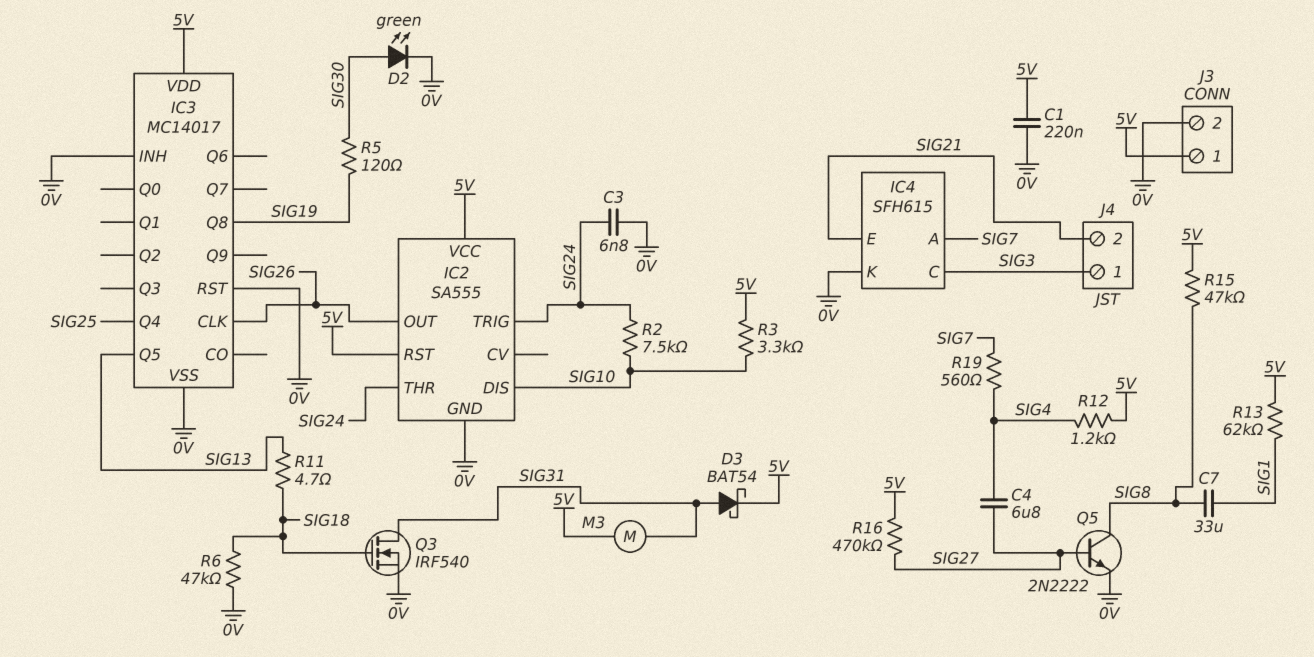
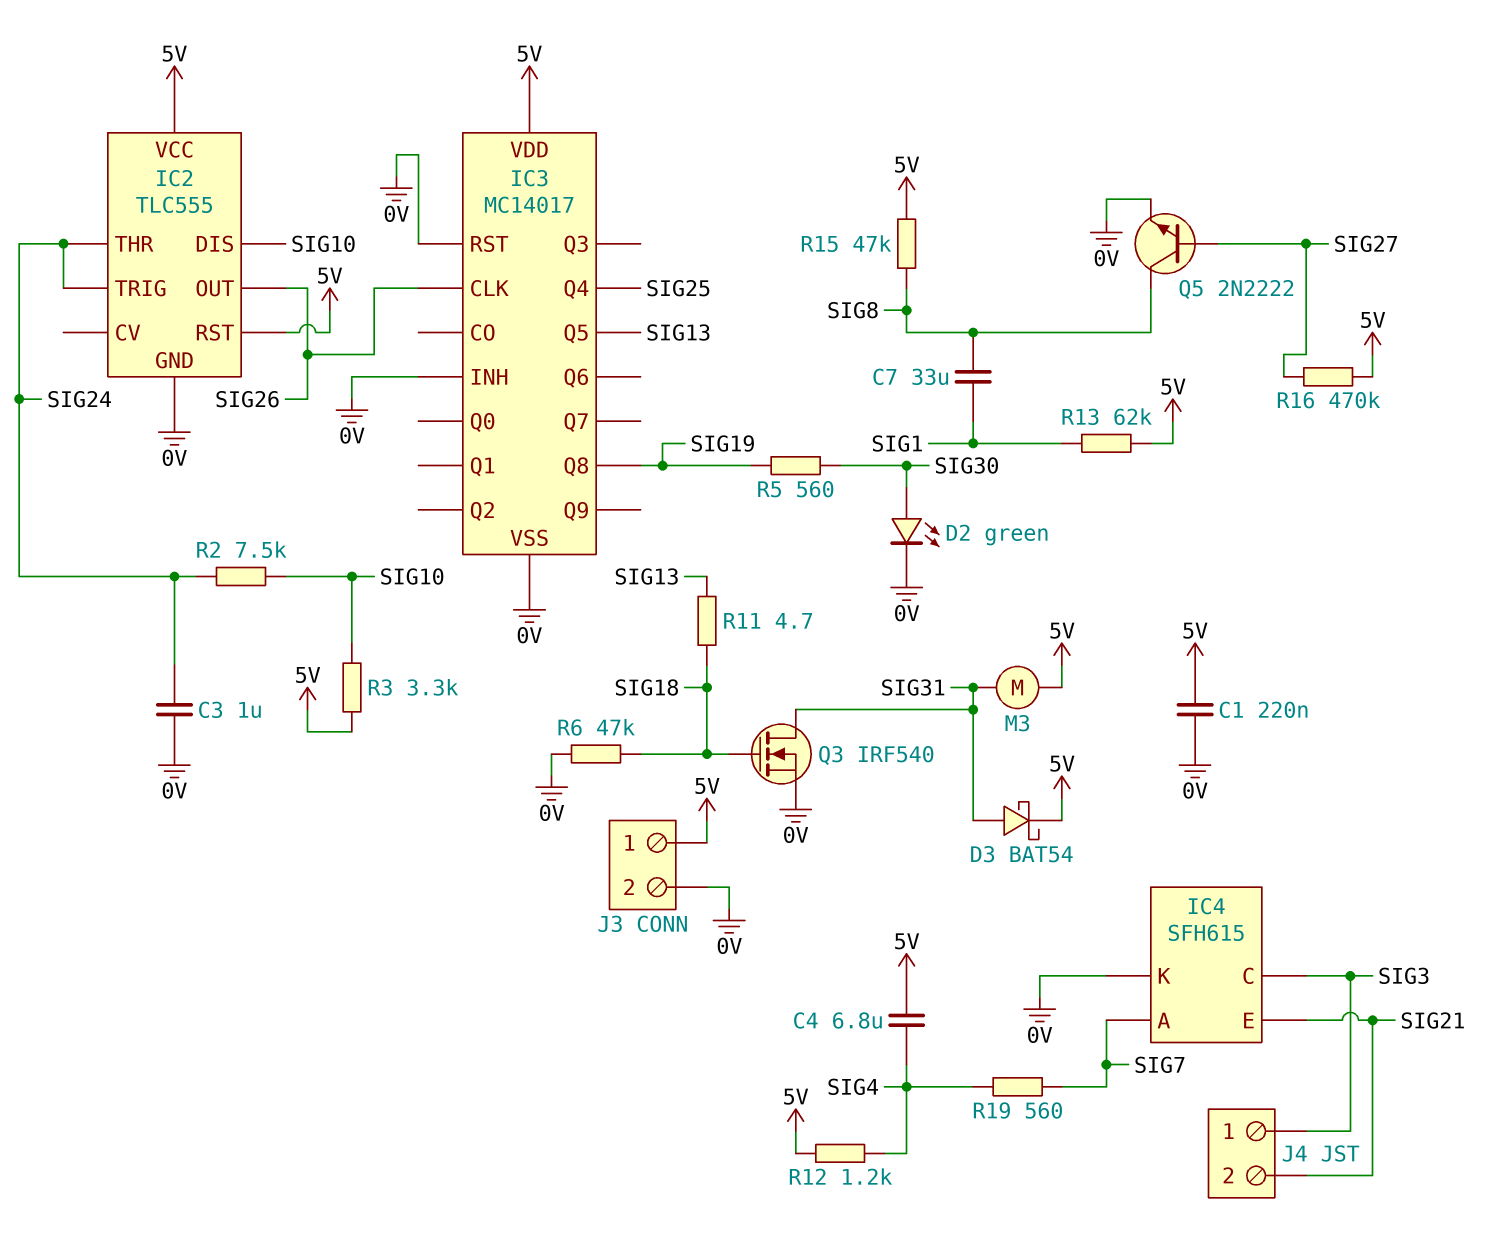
C3: 6.8nF (0V, SIG24) -> 1uF (0V, SIG24)
C4: 6.8uF (SIG4, SIG27) -> 6.8uF (5V, SIG4)
IC2: SA555 -> TLC555
R5: 120 (SIG19, SIG30) -> 560 (SIG19, SIG30)

